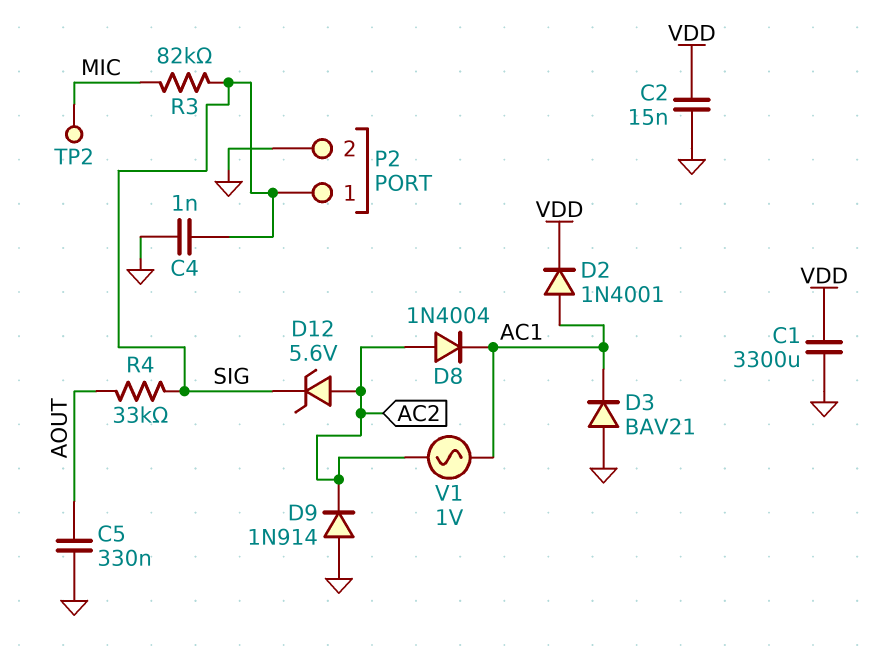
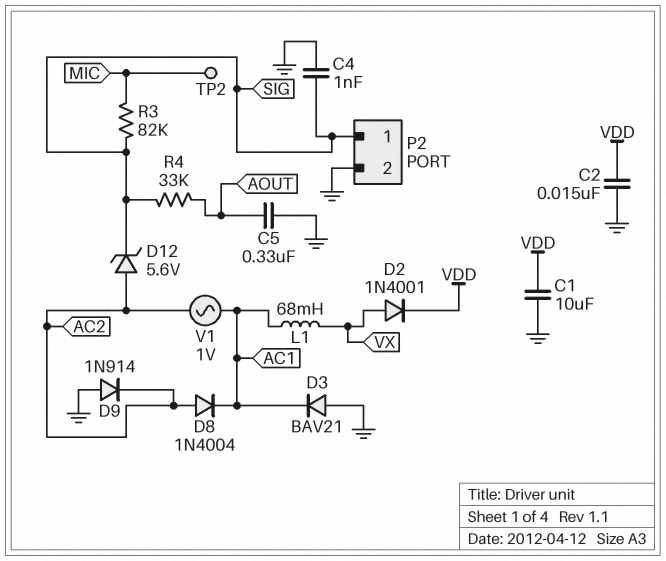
C1: 3300uF (GND, VDD) -> 10uF (GND, VDD)
D2: diode 1N4001 (A AC1, K VDD) -> diode 1N4001 (A VX, K VDD)
L1: none -> 68mH (AC1, VX)

